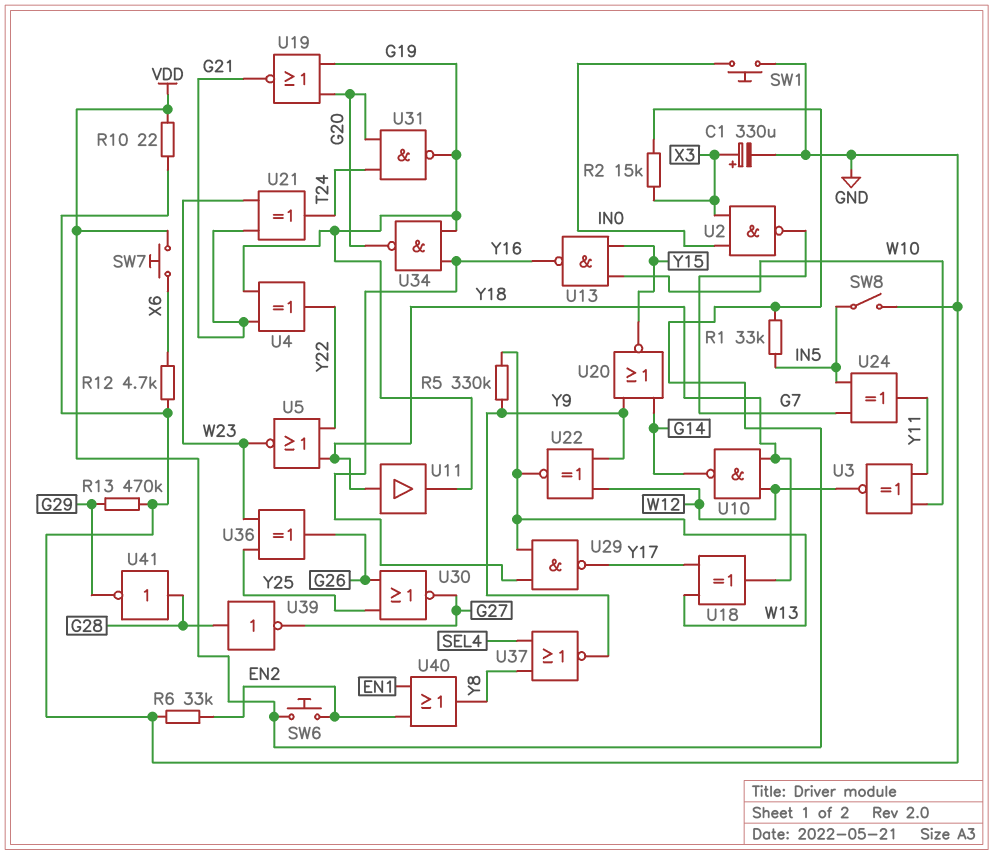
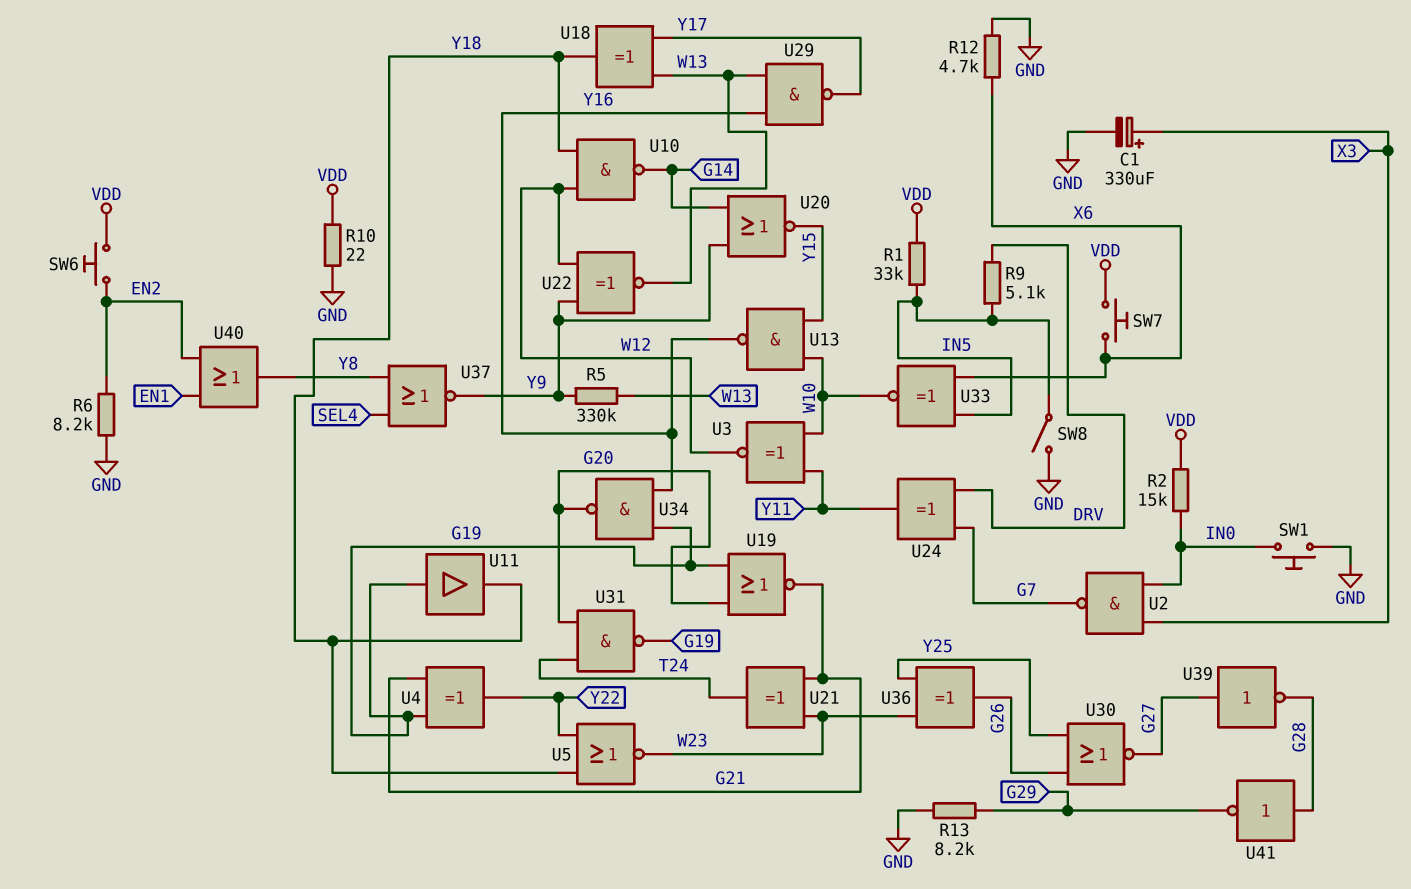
R2: 15k (VDD, X3) -> 15k (IN0, VDD)
R6: 33k (EN2, GND) -> 8.2k (EN2, GND)
R9: none -> 5.1k (DRV, IN5)
R13: 470k (G29, GND) -> 8.2k (G29, GND)
U11: buffer (in Y18, out G19) -> buffer (in G19, out Y18)
U24: XOR (in G7, in IN5, out Y11) -> XOR (in DRV, in G7, out Y11)
U33: none -> XNOR (in IN5, in X6, out W10)
U39: NOT (in G28, out G27) -> NOT (in G27, out G28)

